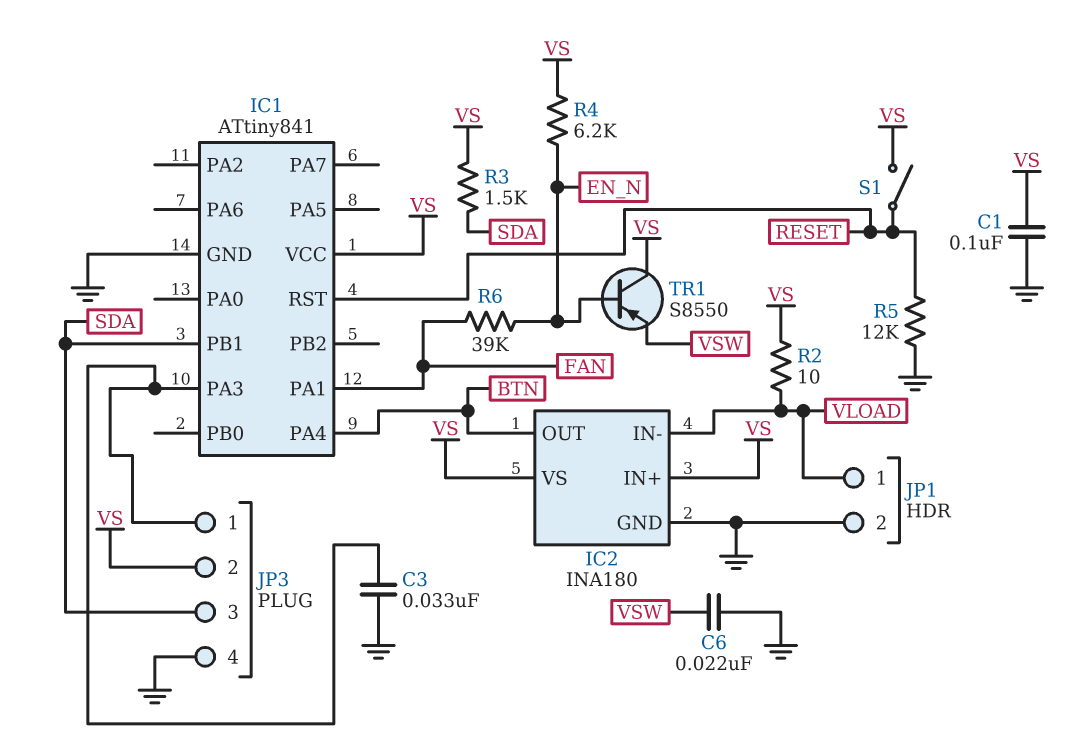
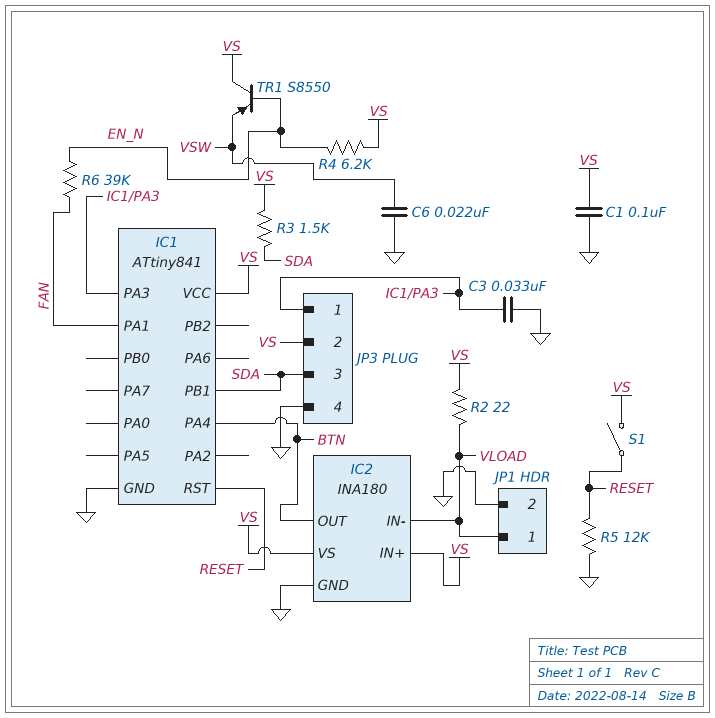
R2: 10 (VLOAD, VS) -> 22 (VLOAD, VS)

